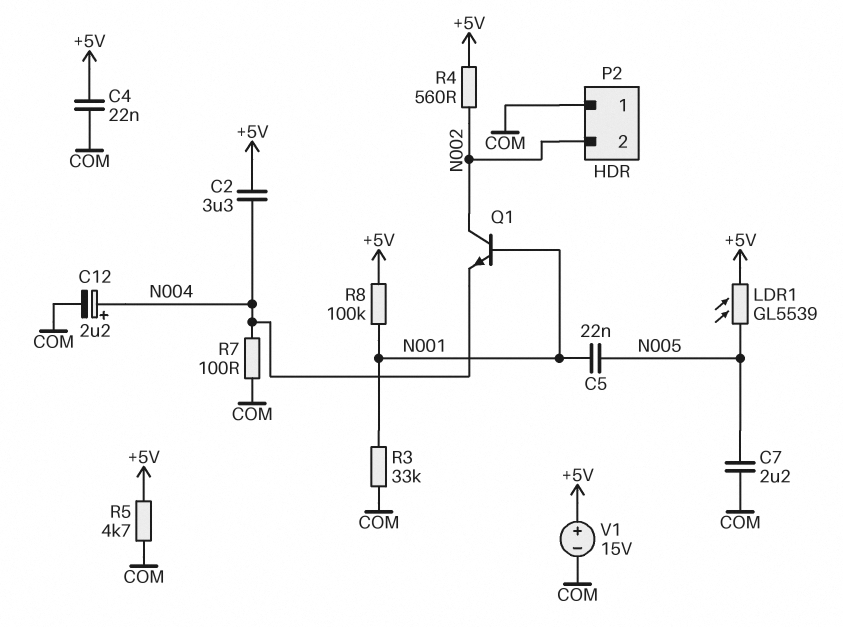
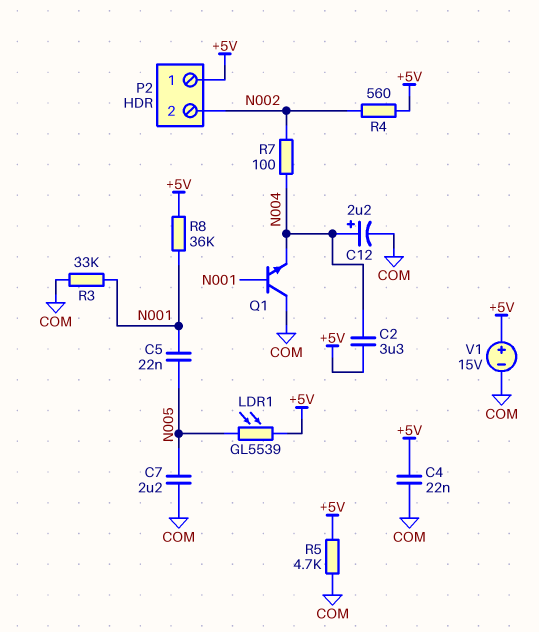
P2 pin 1: COM -> +5V
Q1: NPN (B N001, C N002, E N004) -> NPN (B N001, C COM, E N004)
R7: 100 (COM, N004) -> 100 (N002, N004)
R8: 100k (+5V, N001) -> 36k (+5V, N001)

